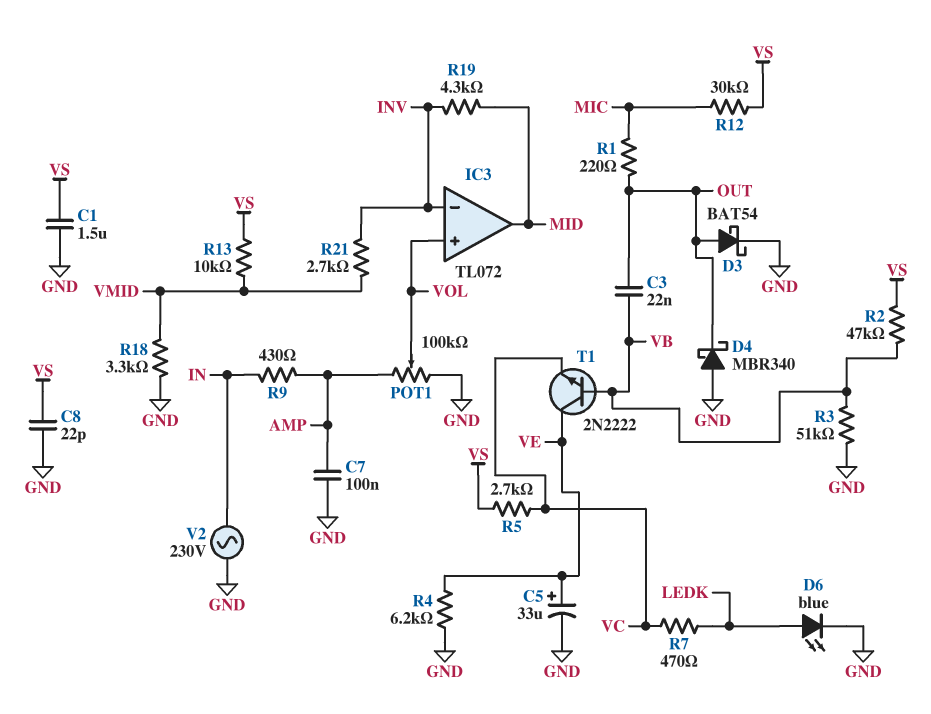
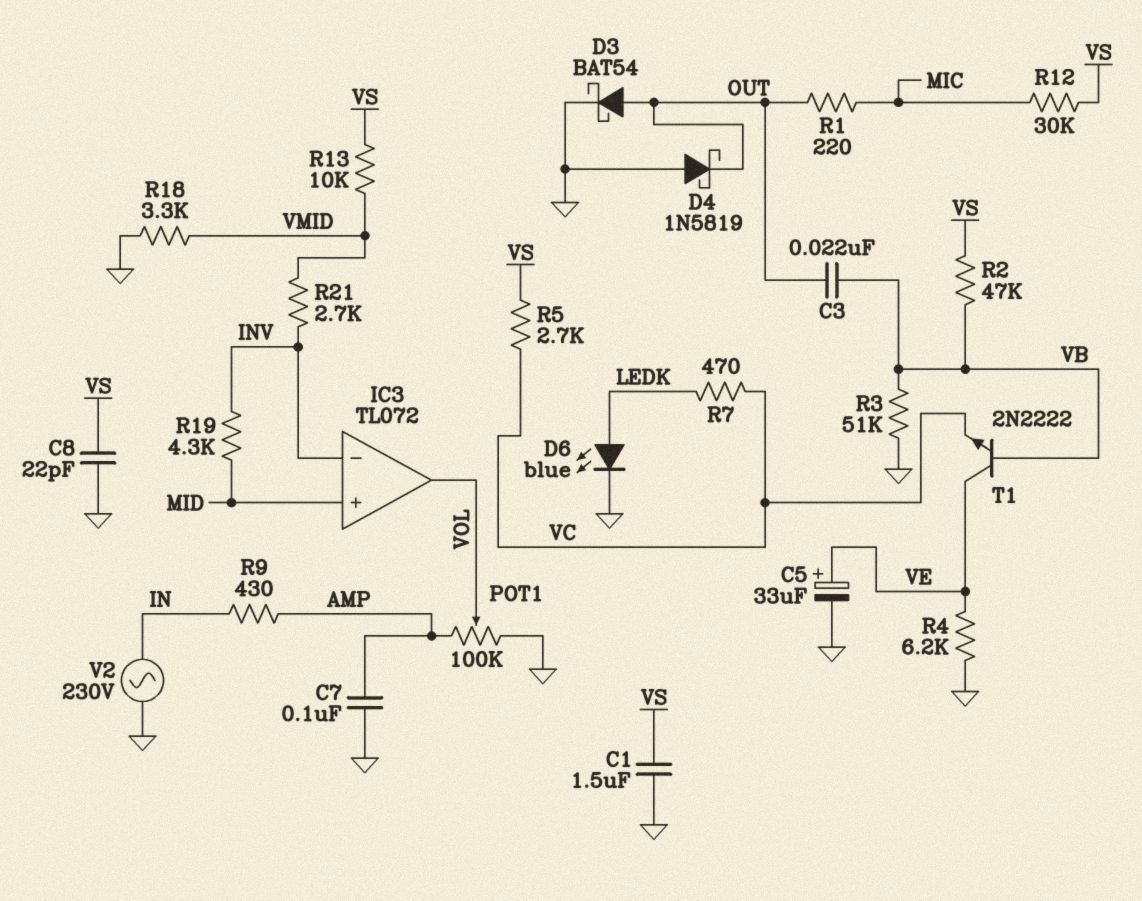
D4: schottky MBR340 (A GND, K OUT) -> schottky 1N5819 (A GND, K OUT)
IC3 pin in+: VOL -> MID
IC3 pin out: MID -> VOL

